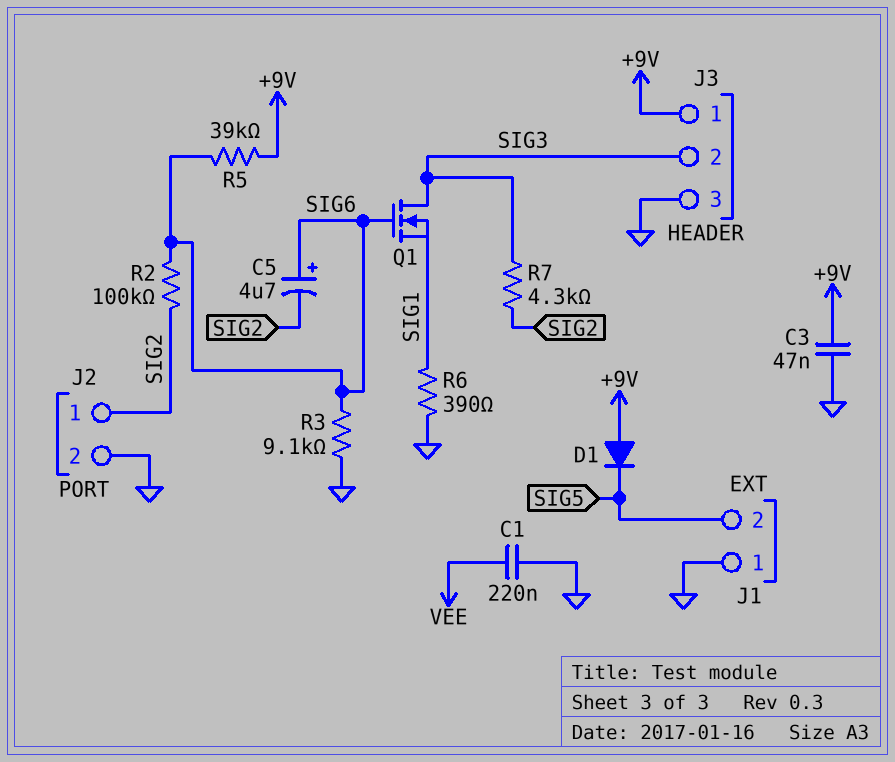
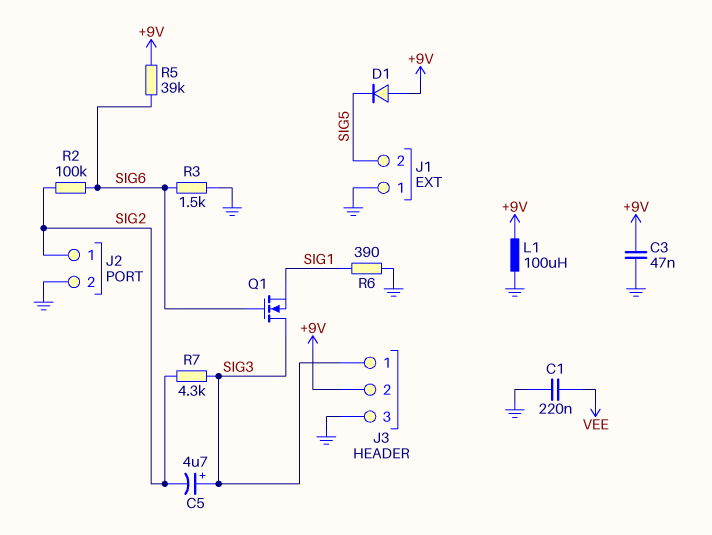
C5: 4.7uF (plus SIG6, minus SIG2) -> 4.7uF (plus SIG3, minus SIG2)
J3 pin 1: +9V -> SIG3
J3 pin 2: SIG3 -> +9V
L1: none -> 100uH (+9V, GND)
R3: 9.1k (GND, SIG6) -> 1.5k (GND, SIG6)

